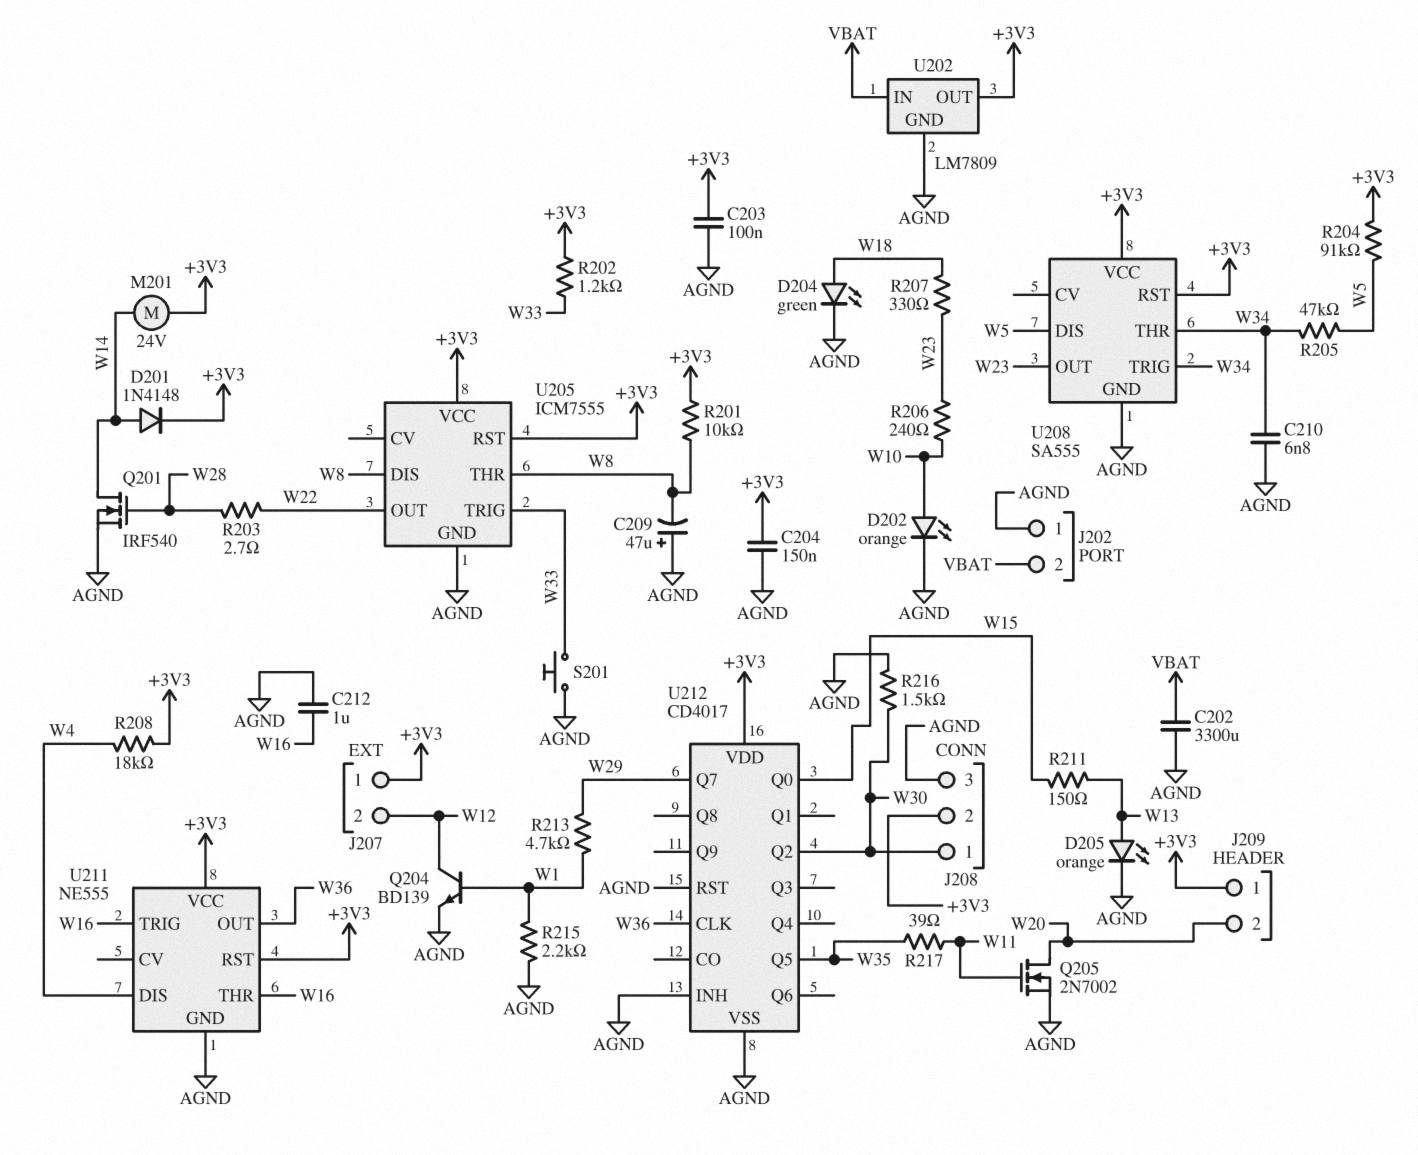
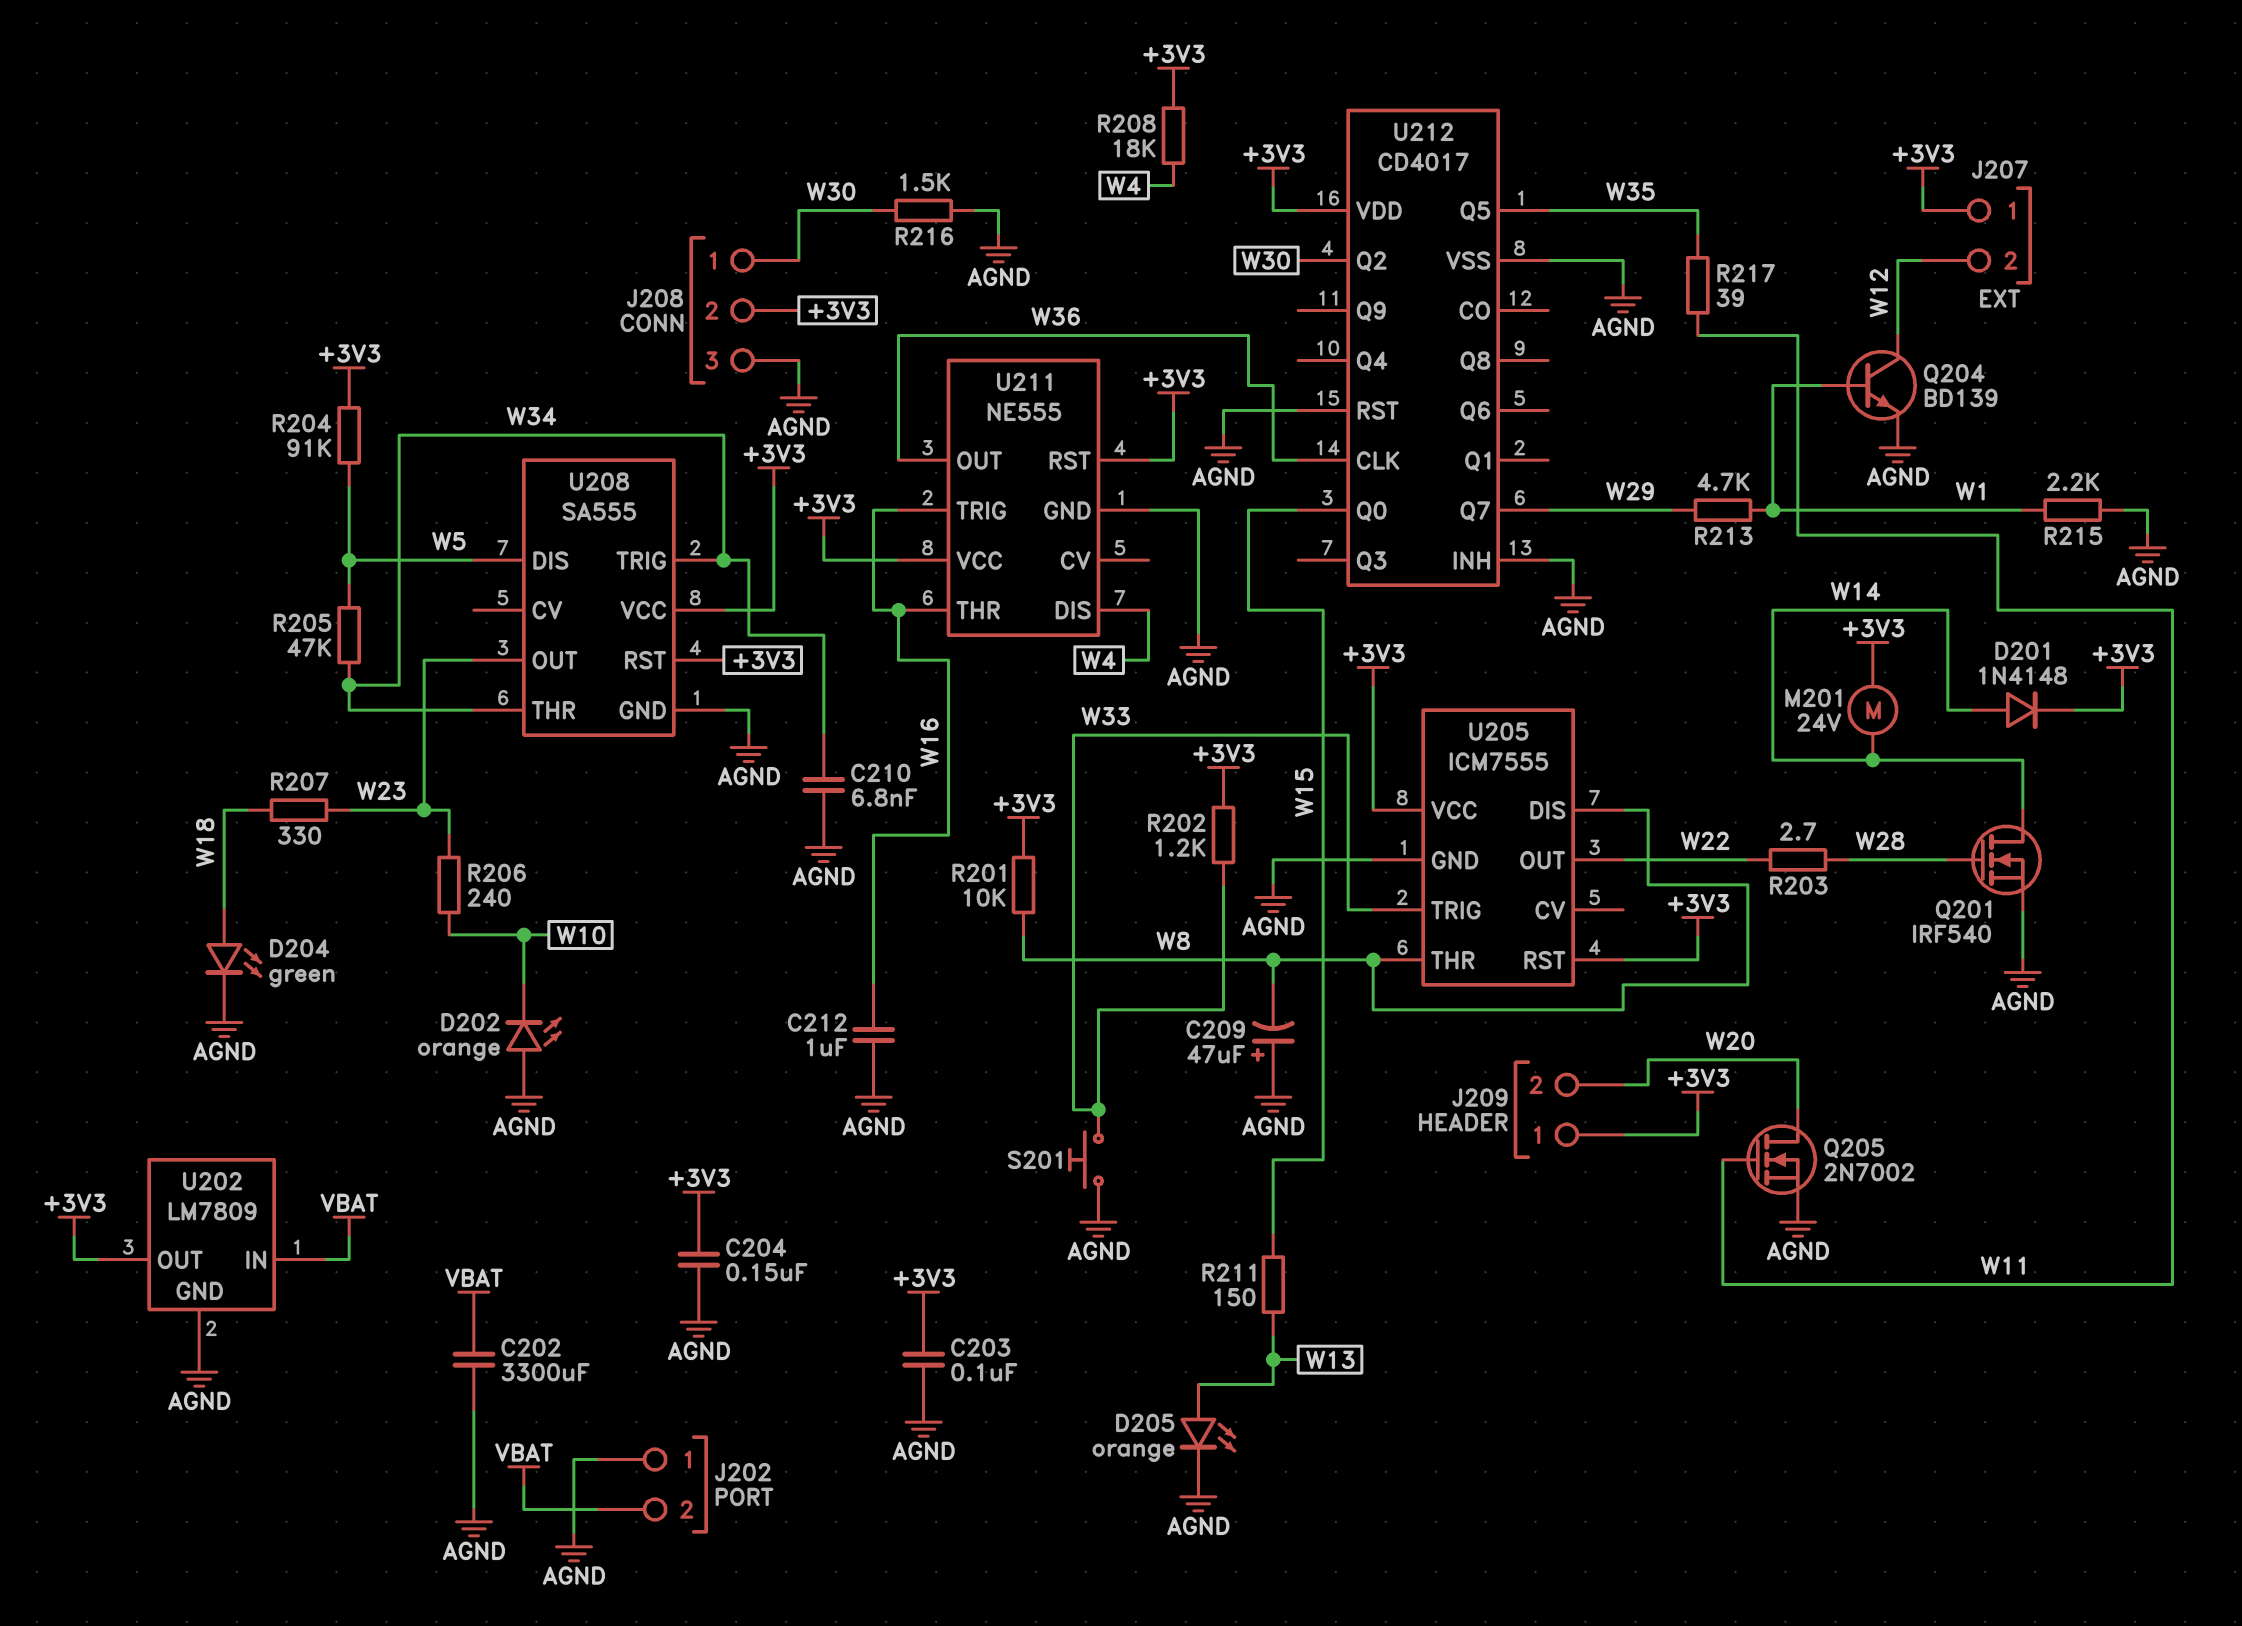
D202: LED orange (A W10, K AGND) -> LED orange (A AGND, K W10)

